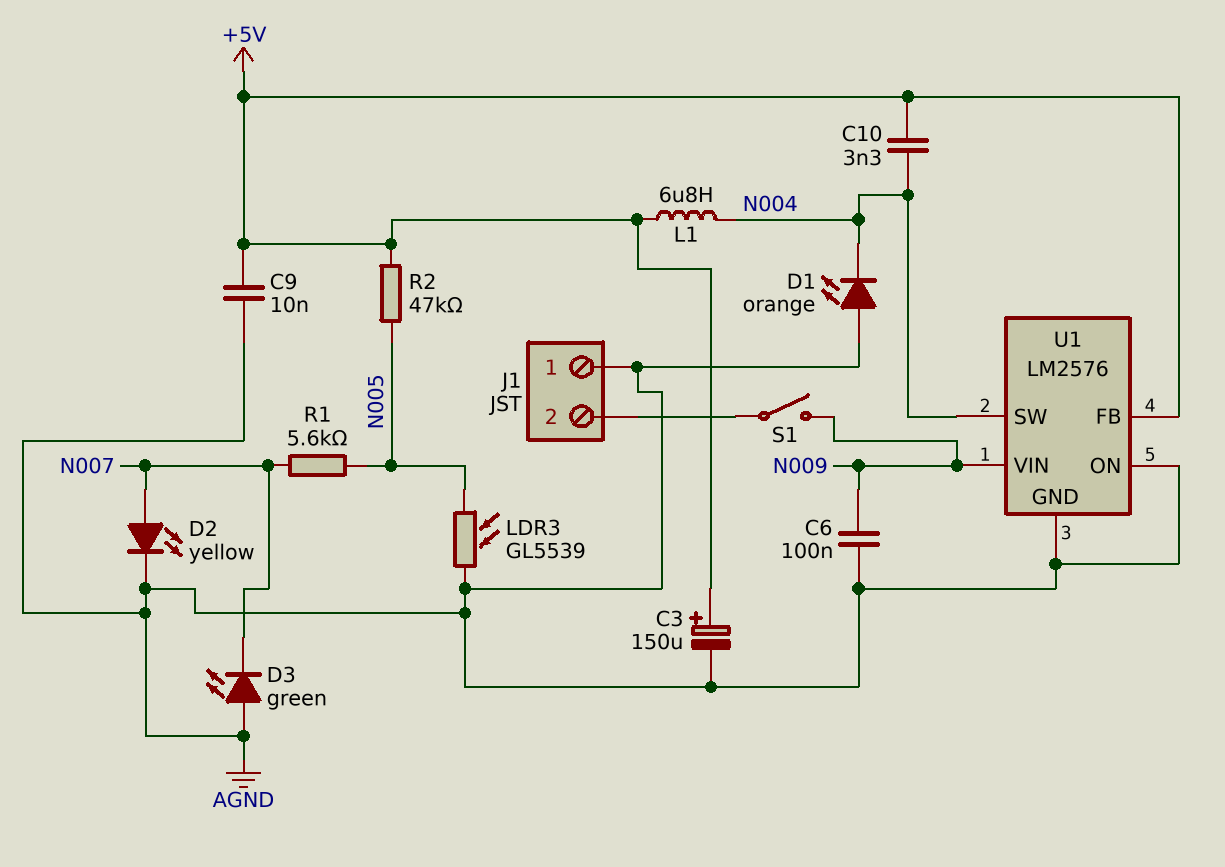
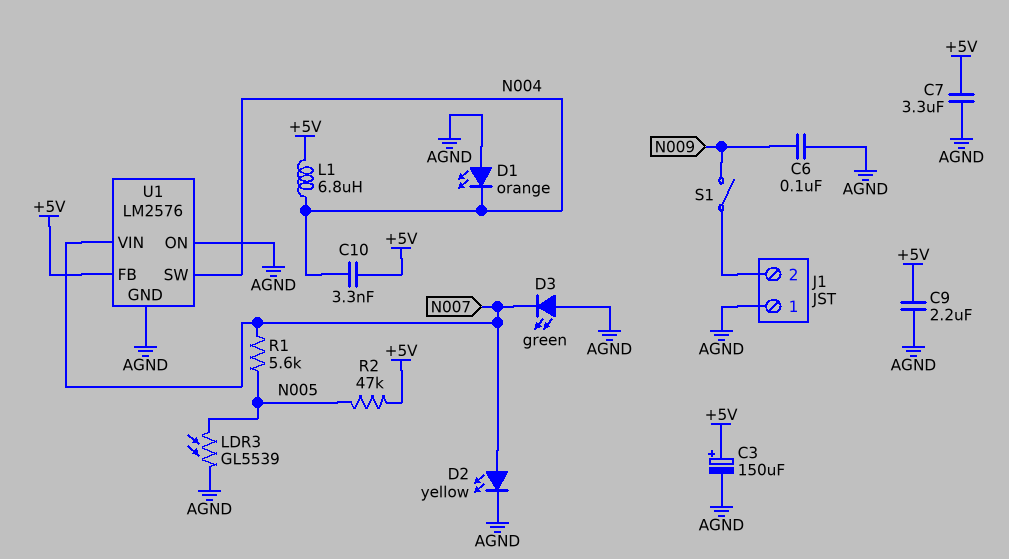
C7: none -> 3.3uF (+5V, AGND)
C9: 10nF (+5V, AGND) -> 2.2uF (+5V, AGND)
U1 pin VIN: N009 -> N007

